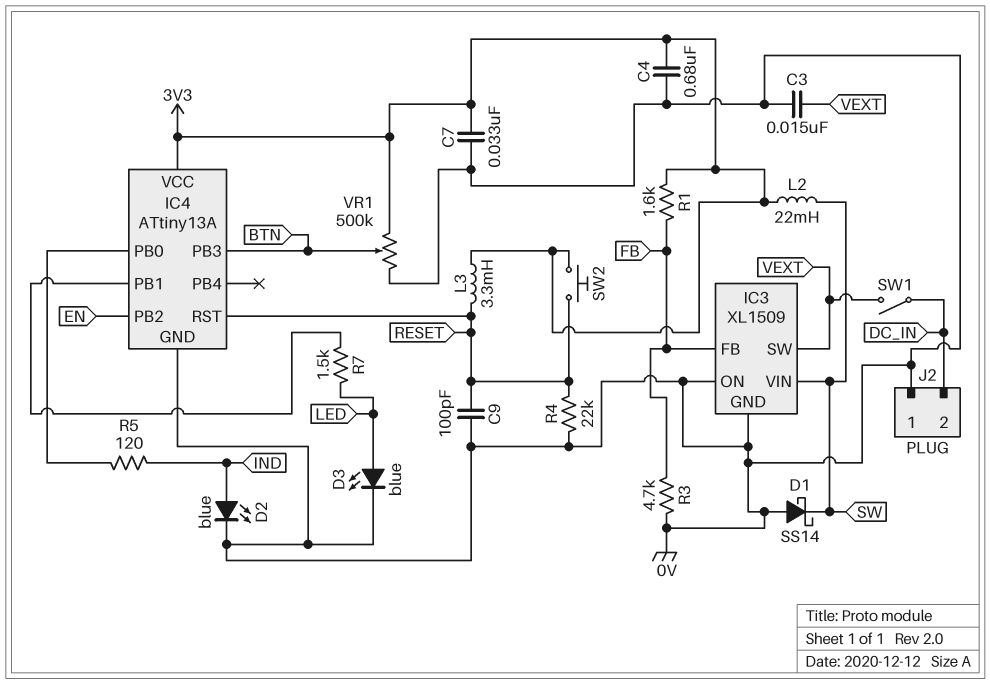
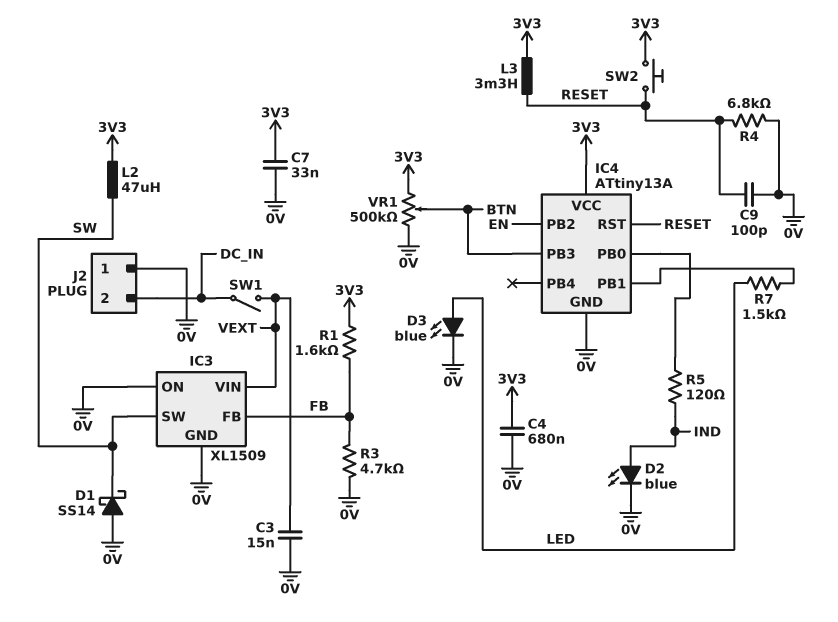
IC3 pin SW: VEXT -> SW
IC3 pin VIN: SW -> VEXT
L2: 22mH (3V3, SW) -> 47uH (3V3, SW)
R4: 22k (0V, RESET) -> 6.8k (0V, RESET)

